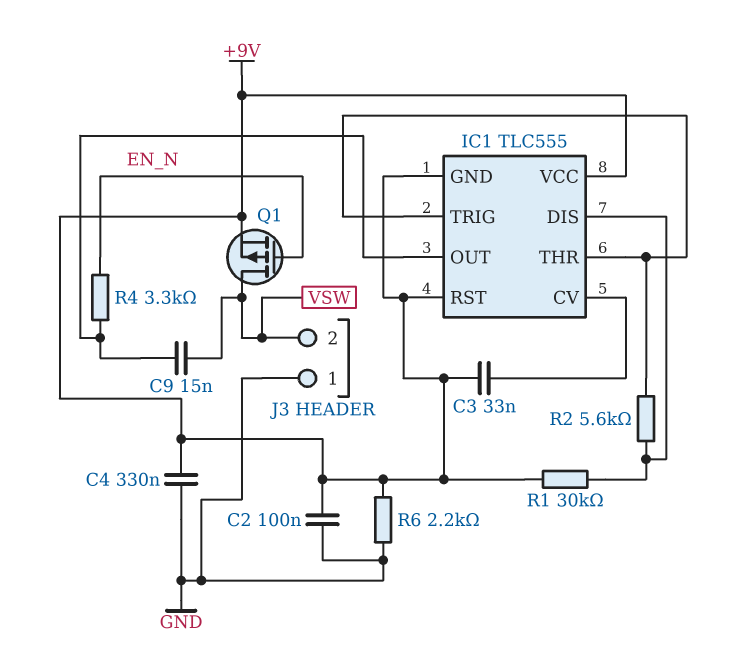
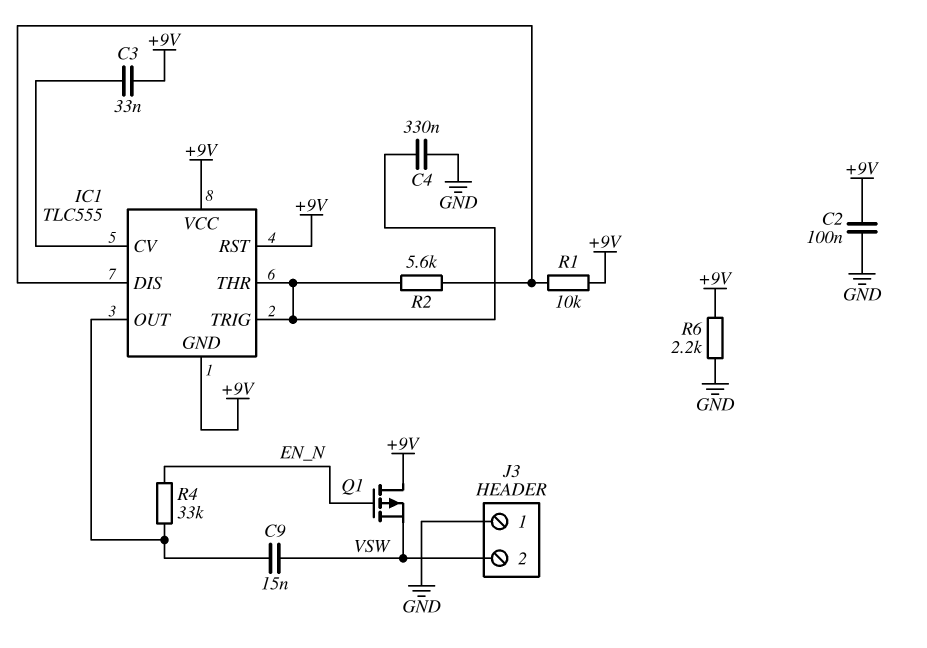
C4: 330nF (+9V, GND) -> 330nF (GND, IC1/THR)
Q1: PMOS (G EN_N, D VSW, S +9V) -> PMOS (G EN_N, D +9V, S VSW)
R1: 30k (+9V, IC1/DIS) -> 10k (+9V, IC1/DIS)
R4: 3.3k (EN_N, IC1/OUT) -> 33k (EN_N, IC1/OUT)

